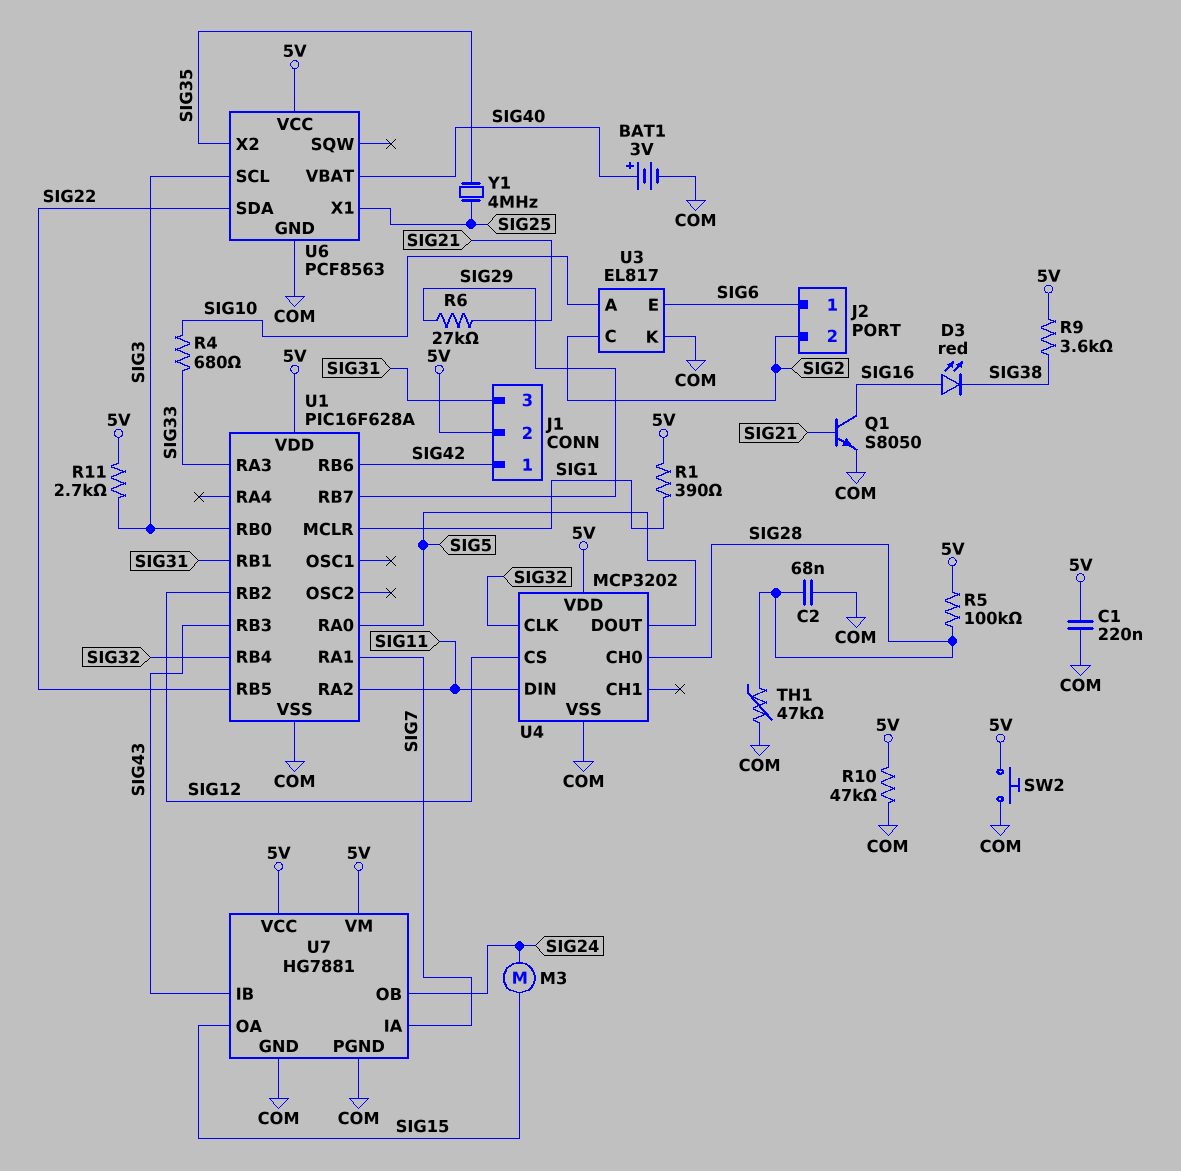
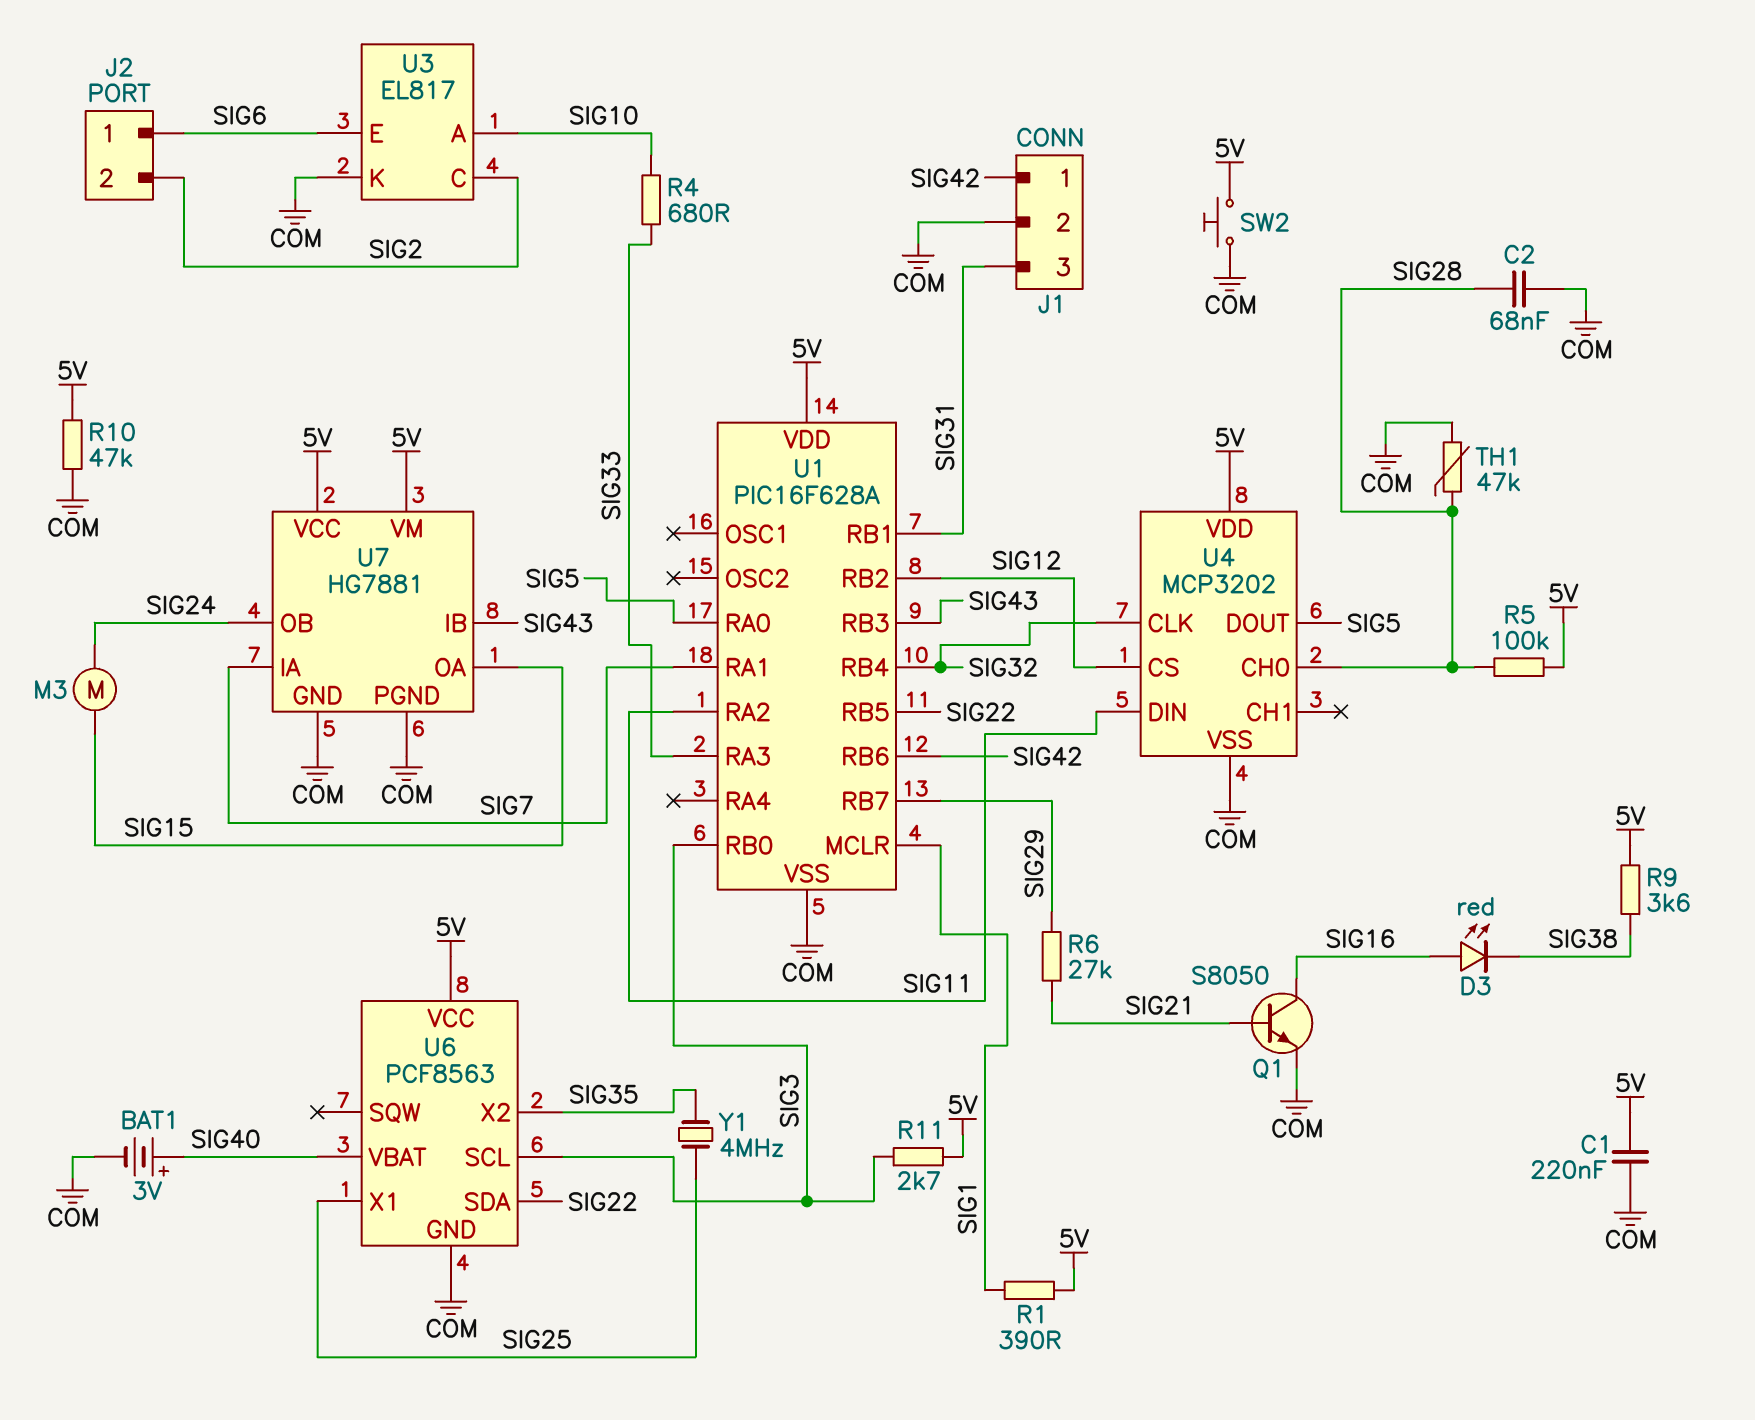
J1 pin 2: 5V -> COM

